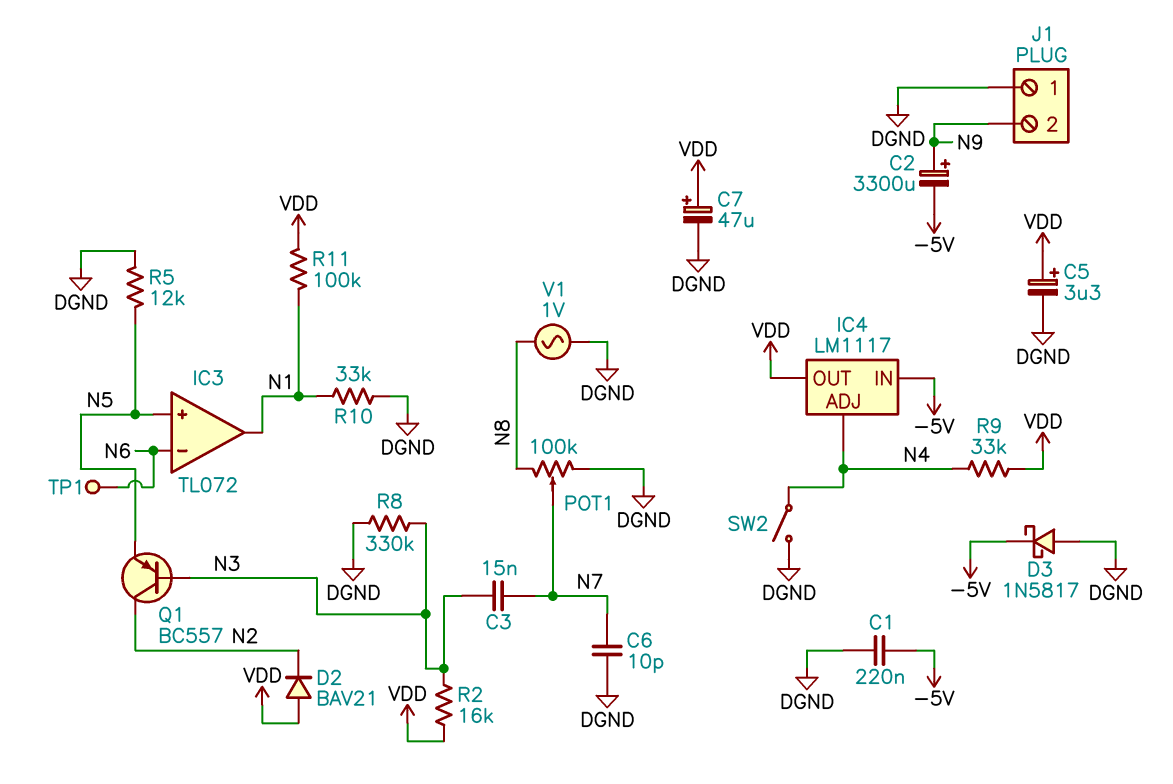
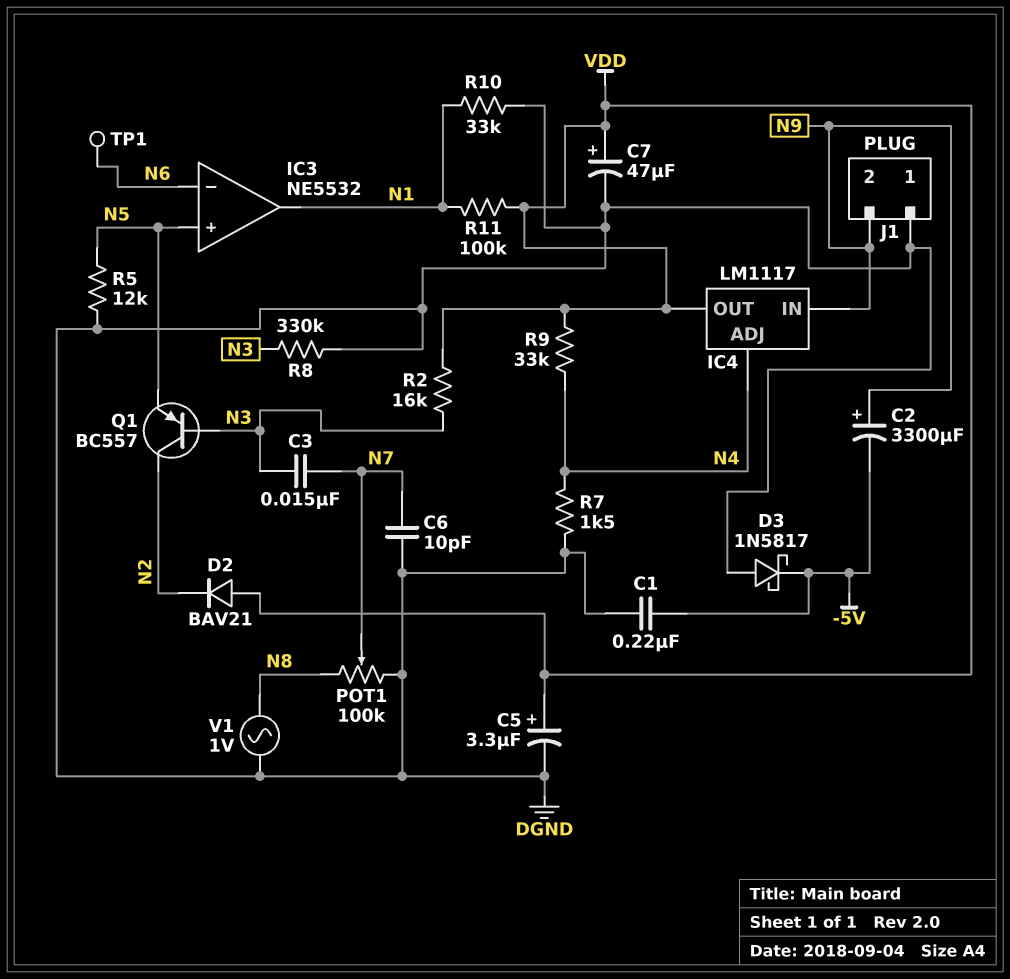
IC3: TL072 -> NE5532
IC4 pin IN: -5V -> N9
R7: none -> 1.5k (DGND, N4)
SW2: switch (DGND, N4) -> none

